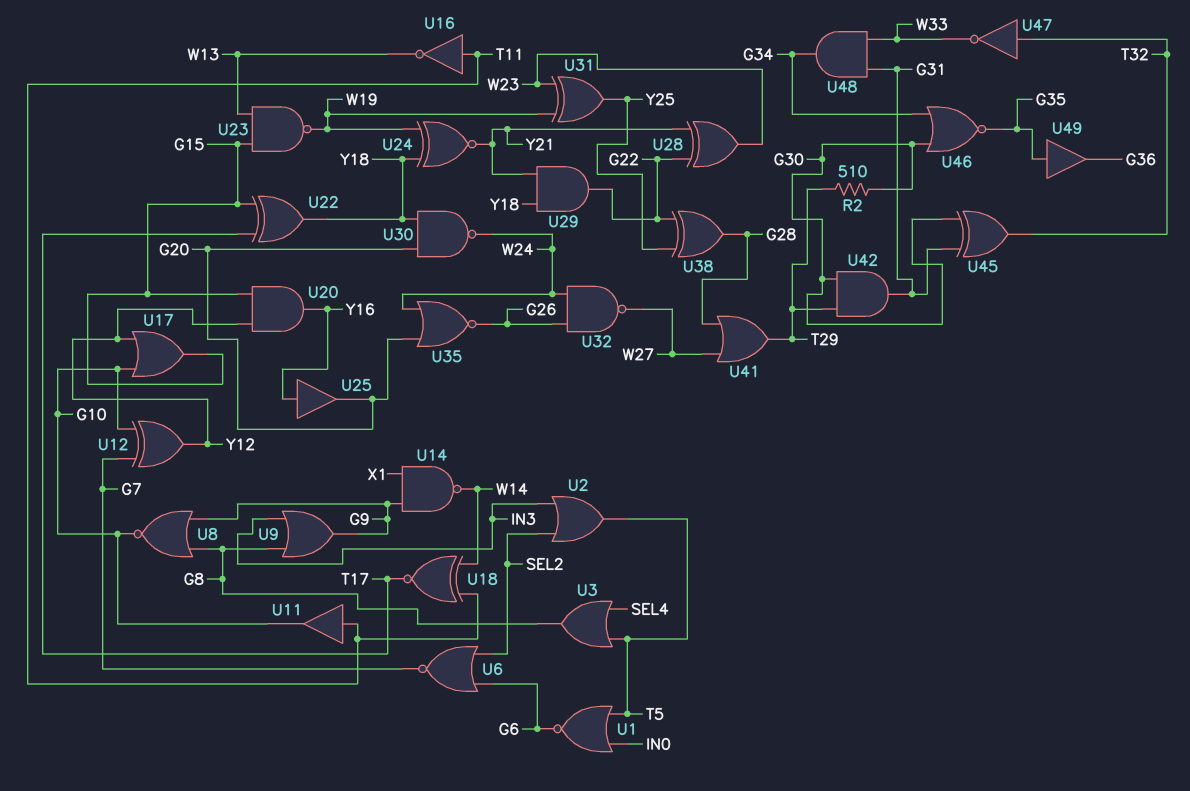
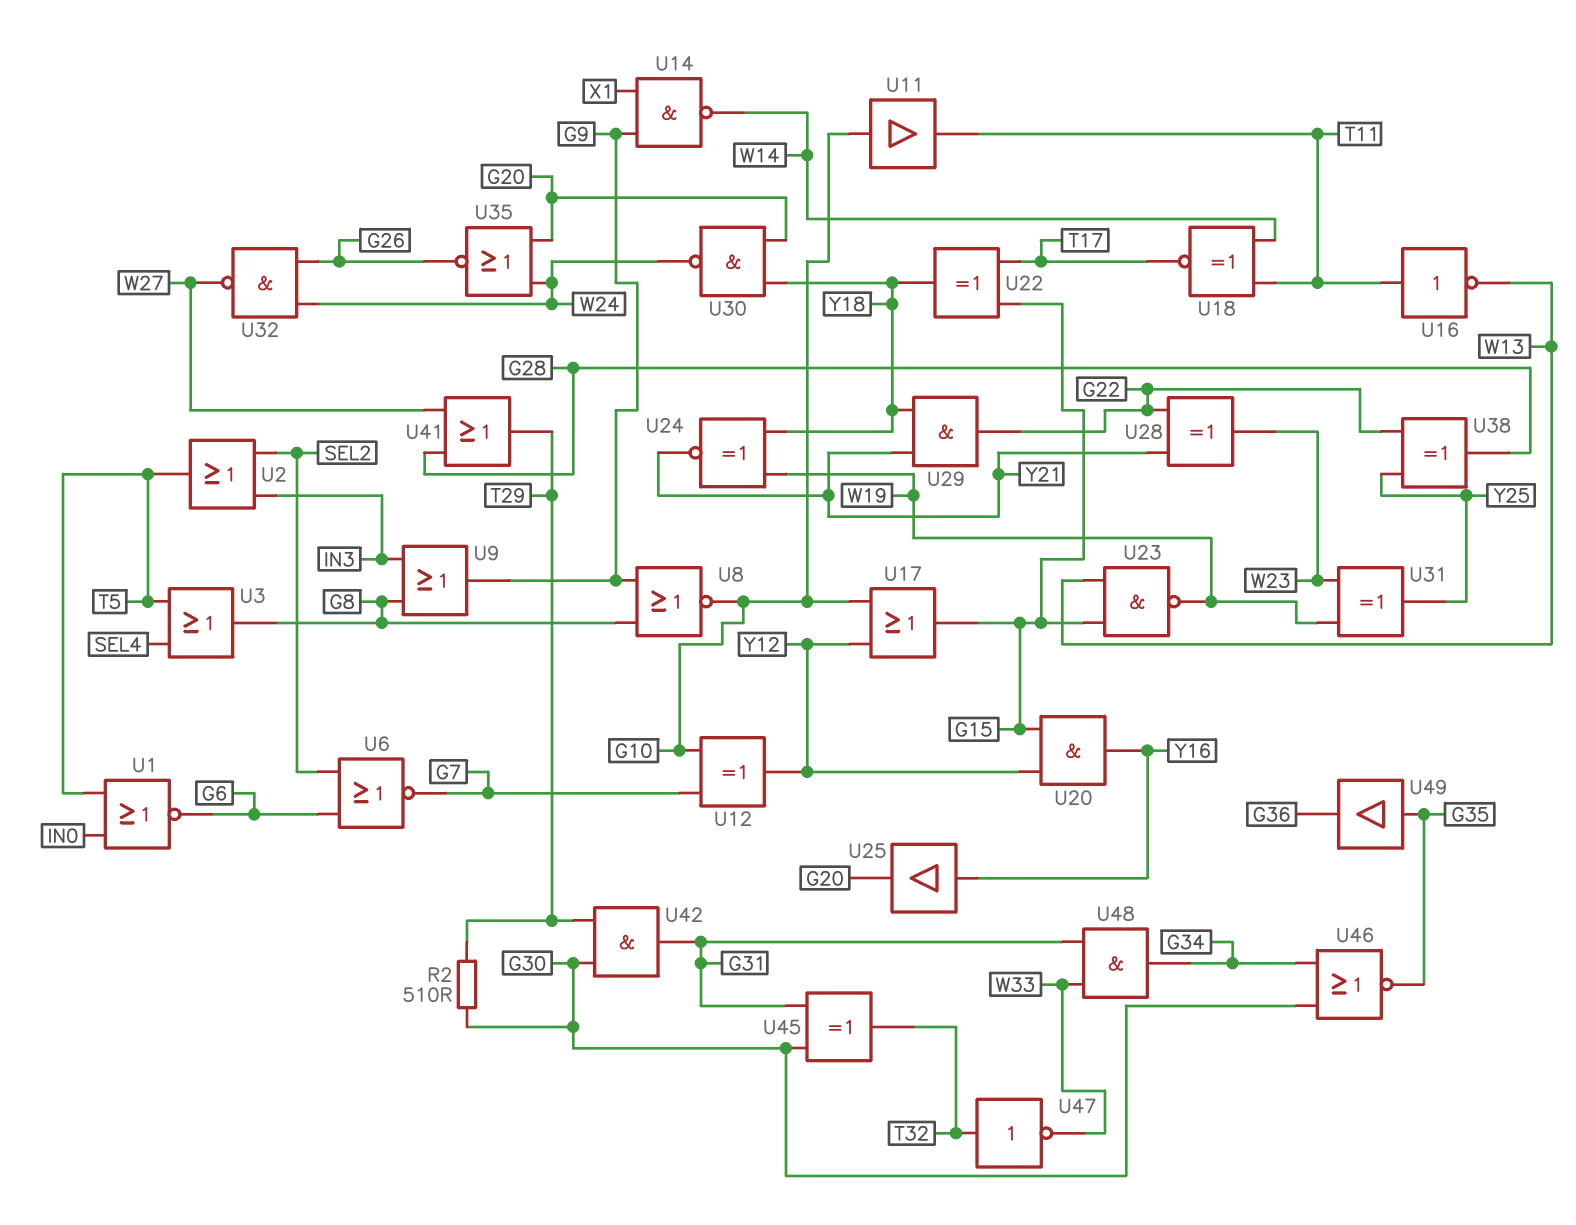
U11: buffer (in T11, out G10) -> buffer (in G10, out T11)

